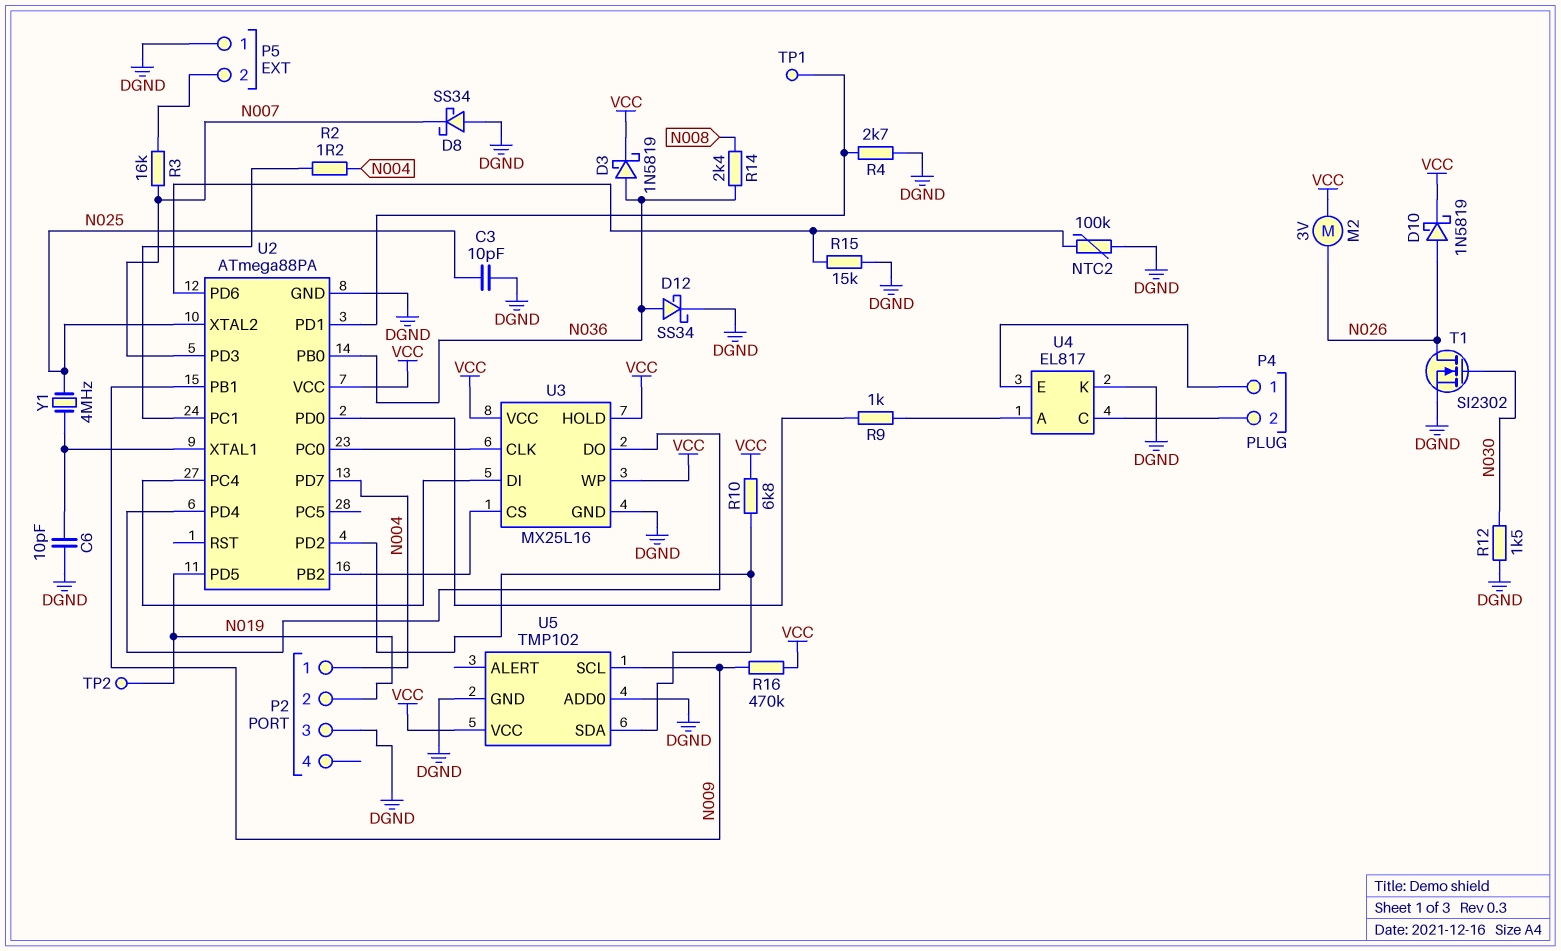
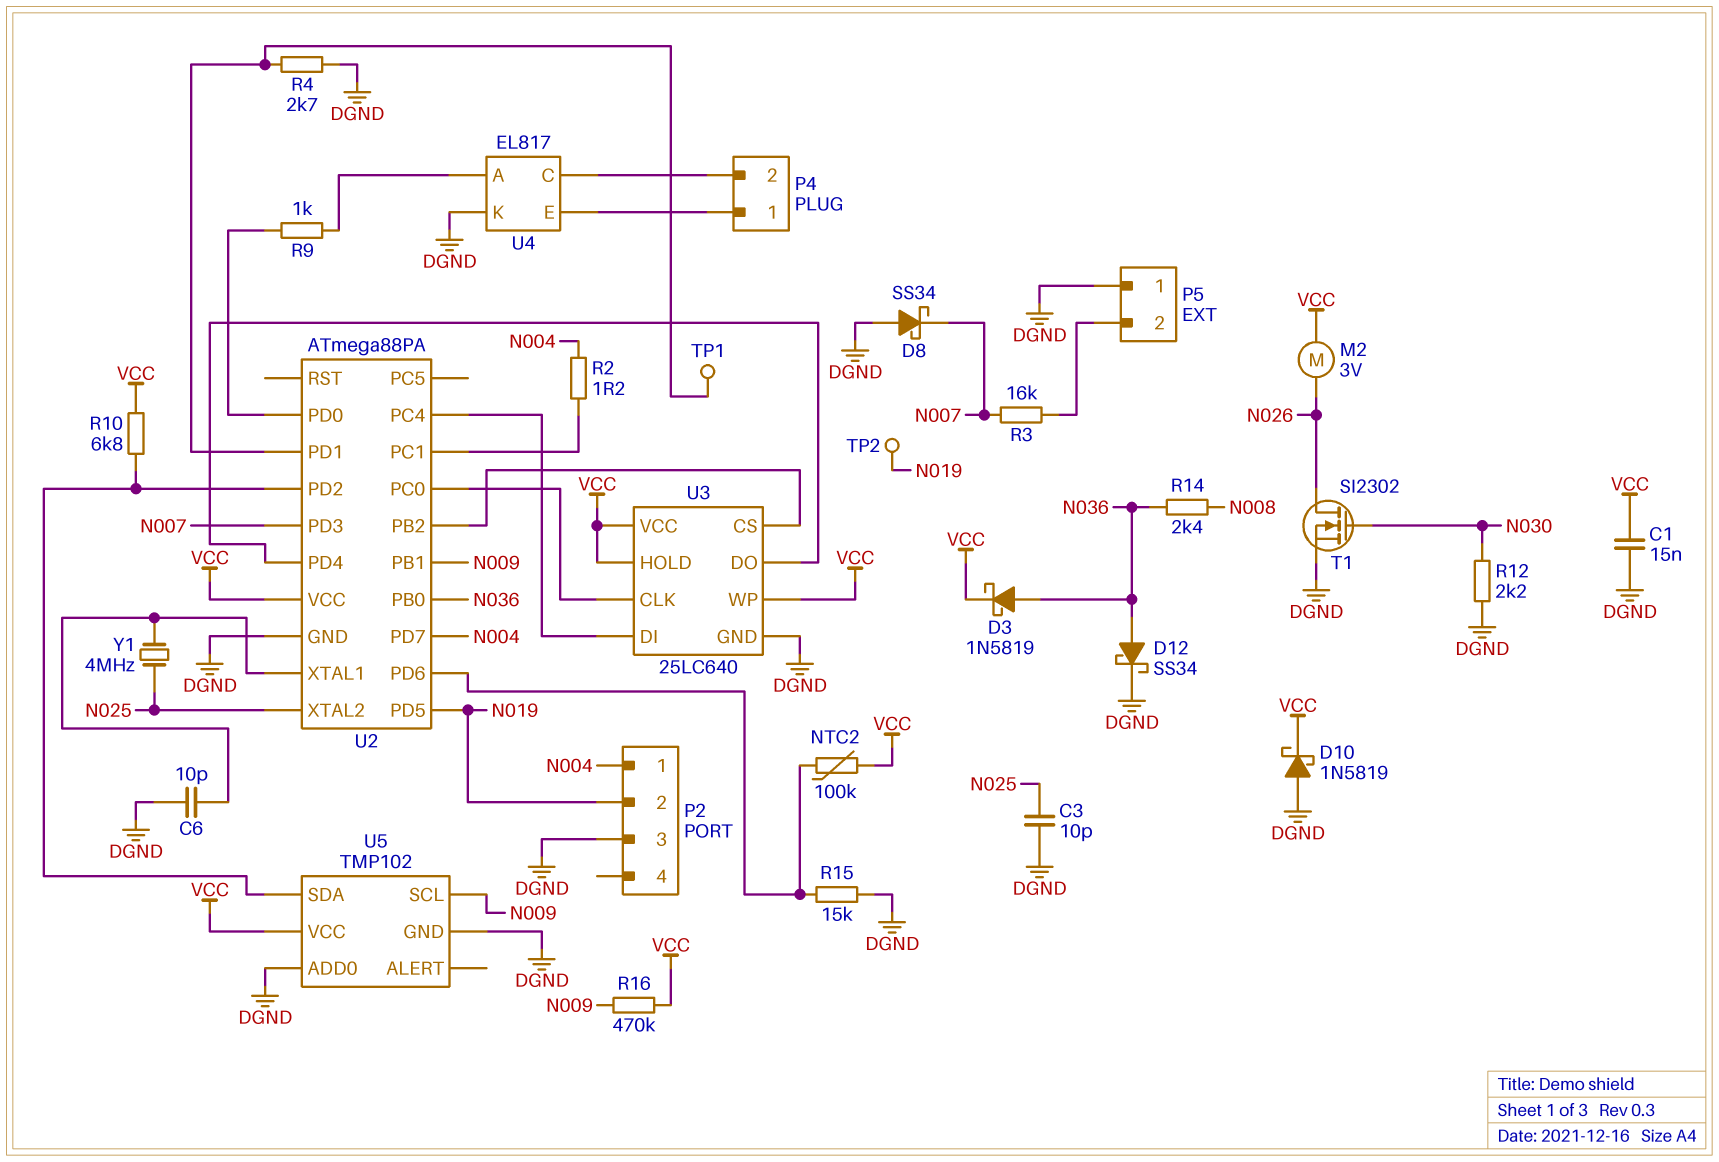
C1: none -> 15nF (DGND, VCC)
D10: schottky 1N5819 (A N026, K VCC) -> schottky 1N5819 (A DGND, K VCC)
NTC2: 100k (DGND, U2/PD6) -> 100k (U2/PD6, VCC)
R12: 1.5k (DGND, N030) -> 2.2k (DGND, N030)
U3: MX25L16 -> 25LC640

